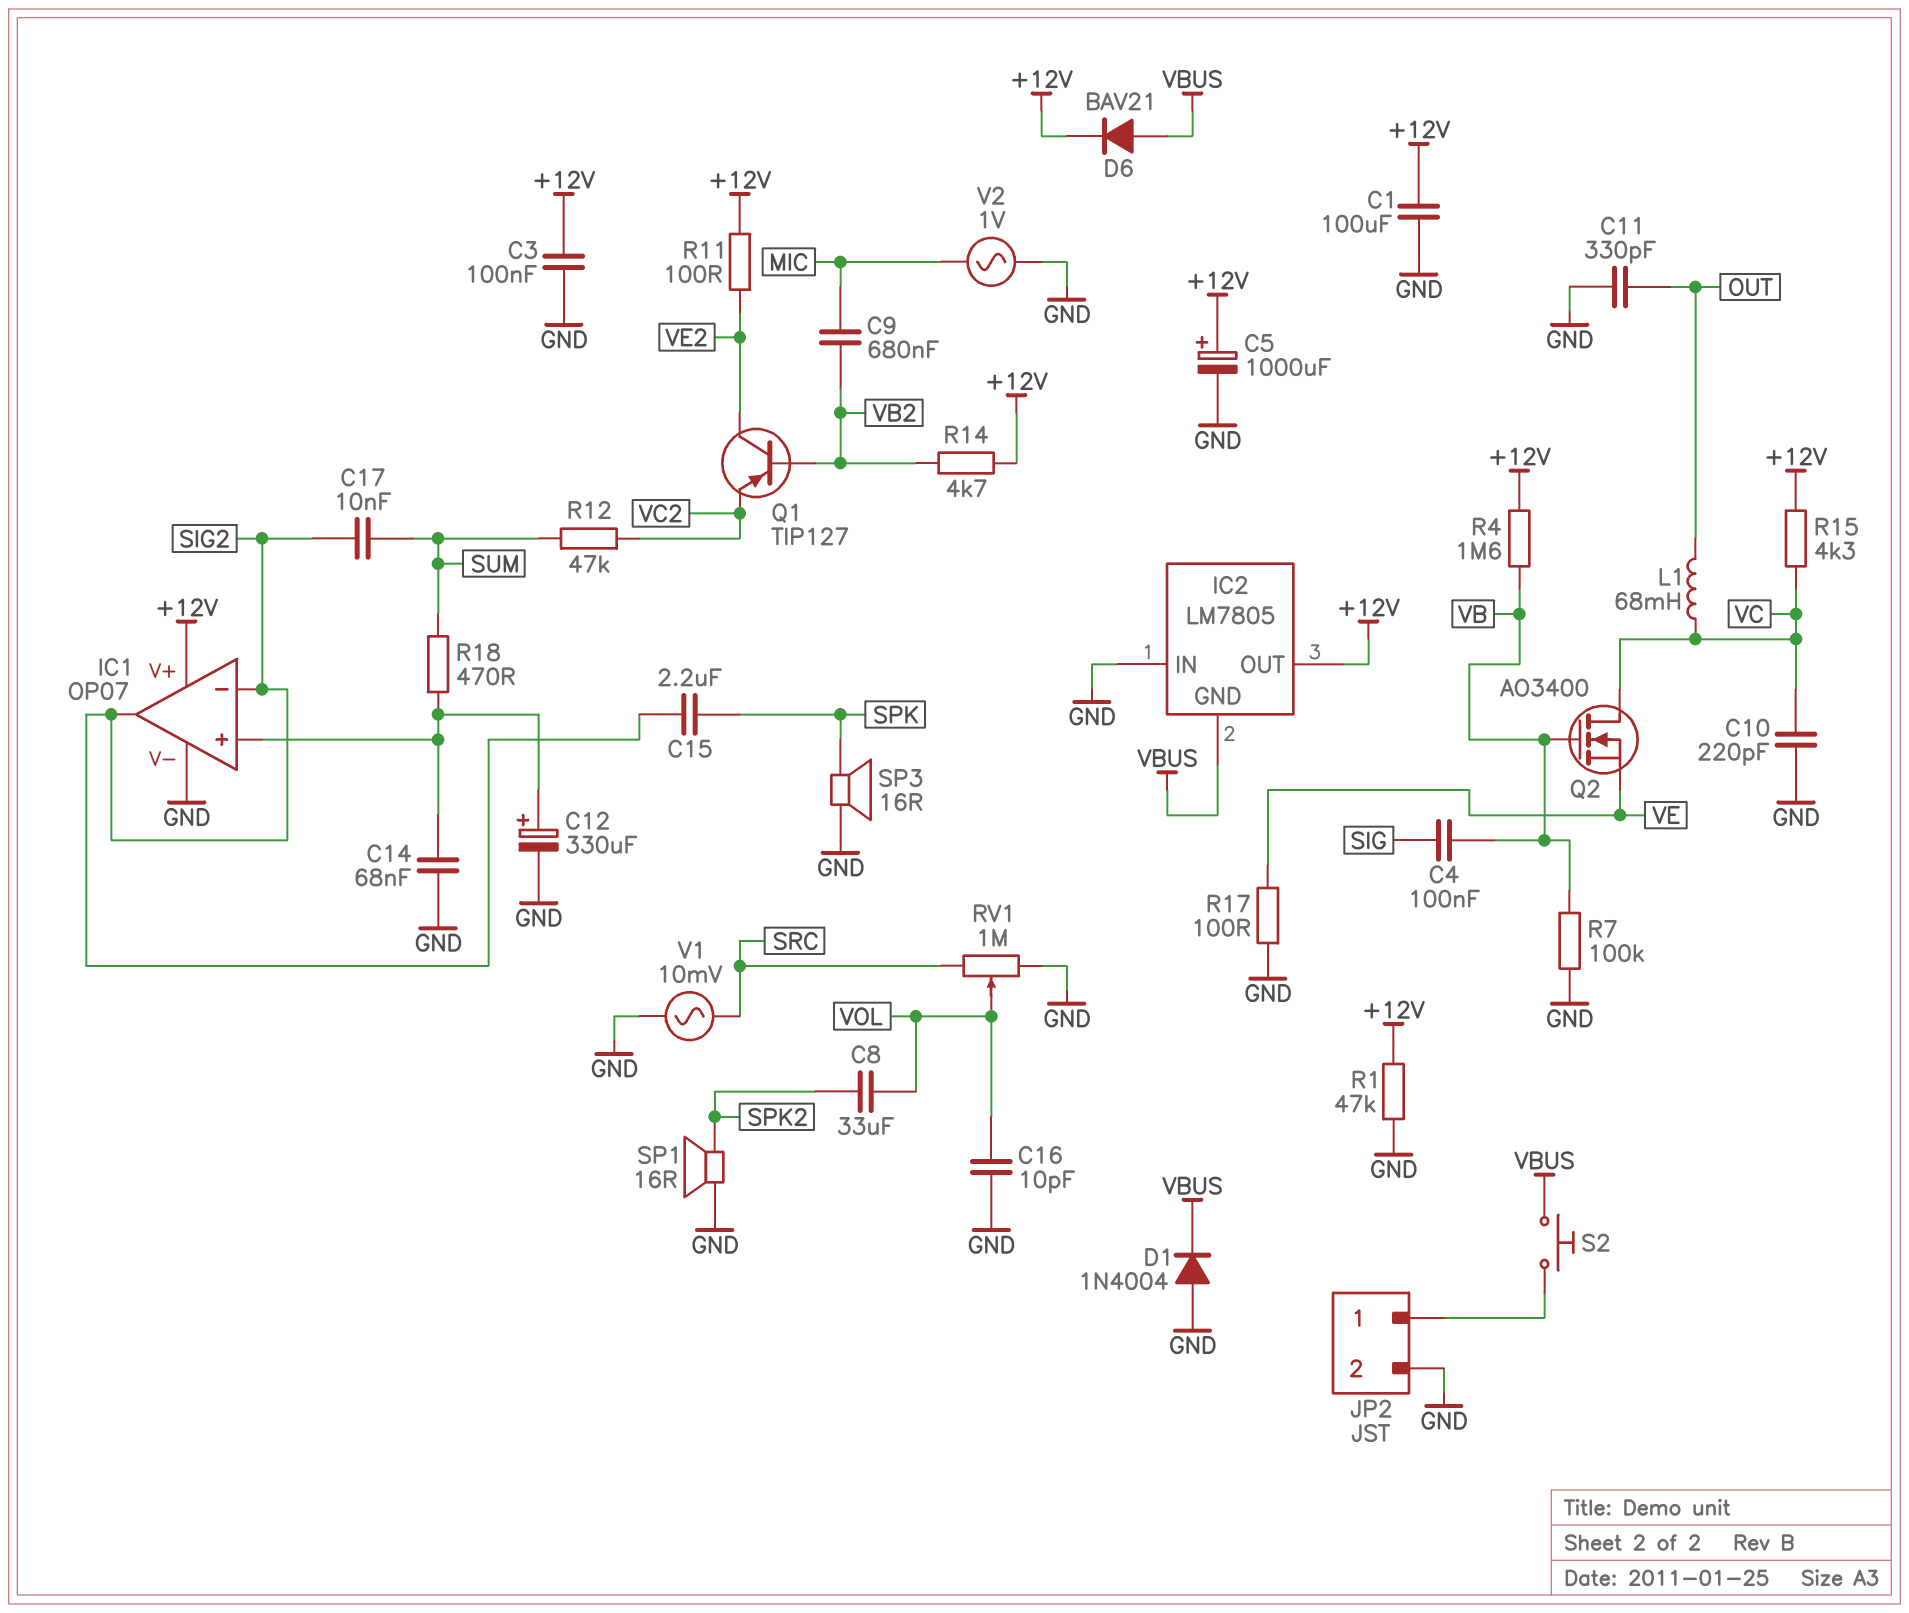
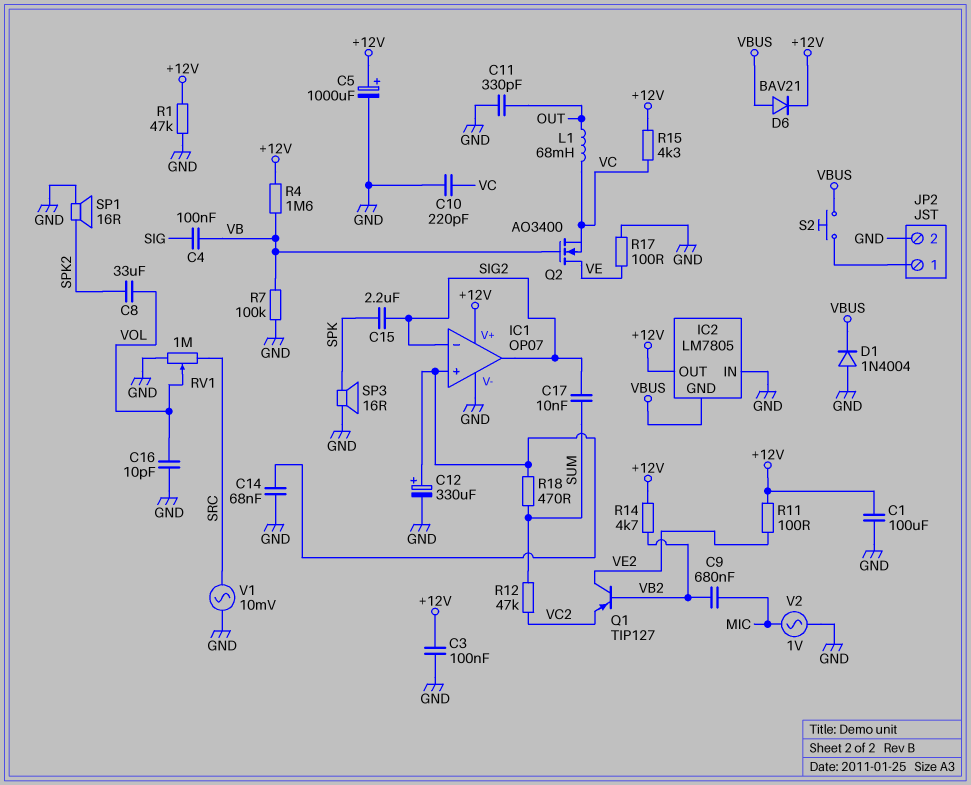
Q2: NMOS AO3400 (G VB, D VC, S VE) -> NMOS AO3400 (G VB, D VE, S VC)

